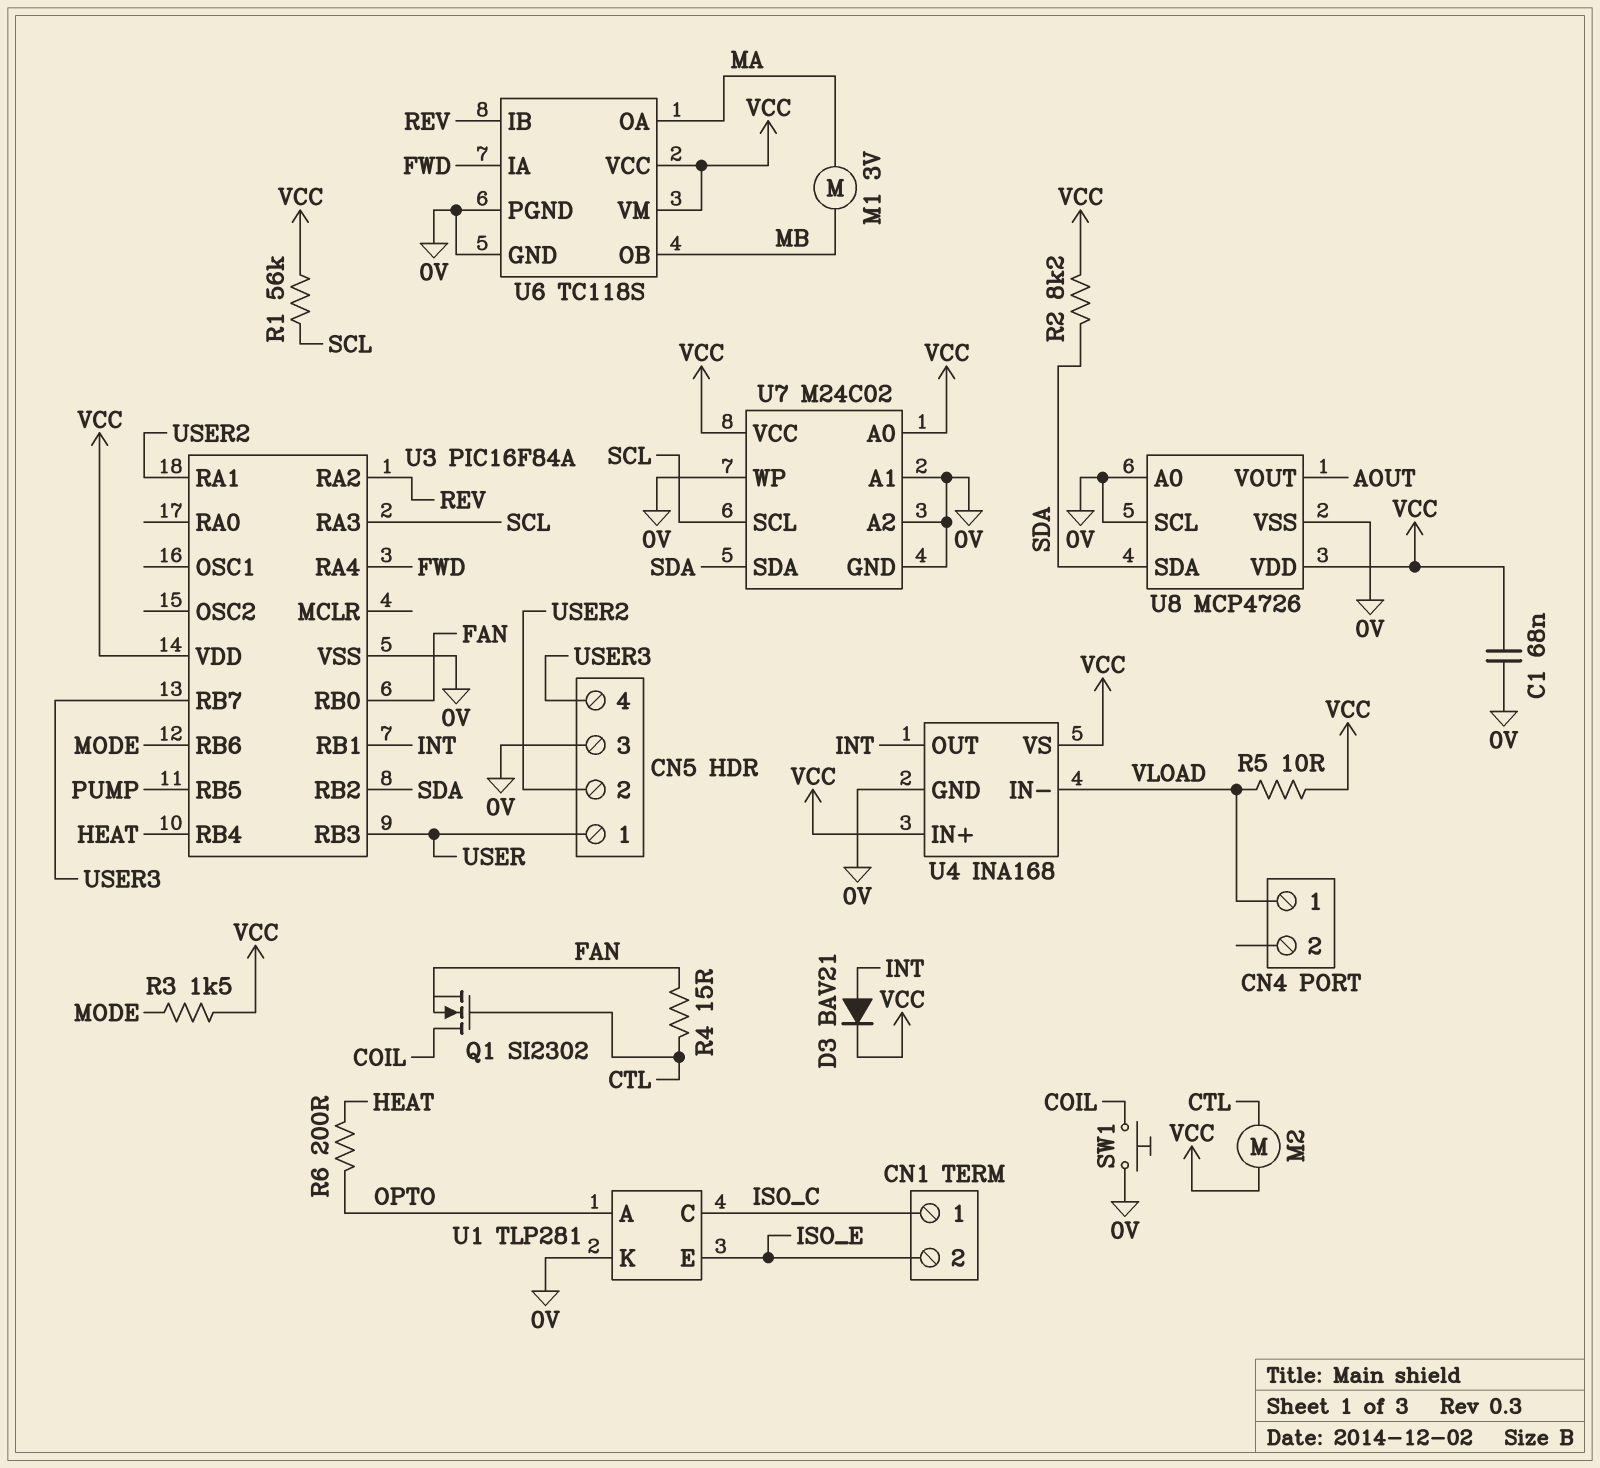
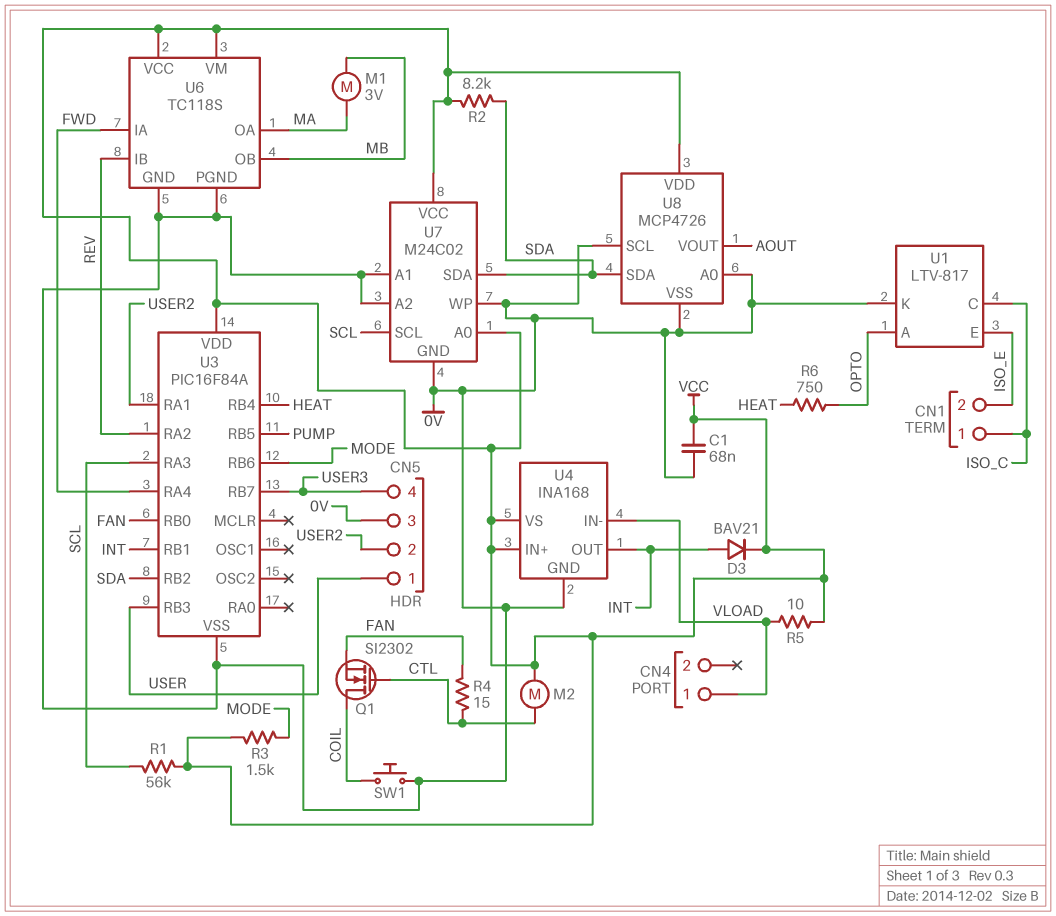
R6: 200 (HEAT, OPTO) -> 750 (HEAT, OPTO)
U1: TLP281 -> LTV-817

